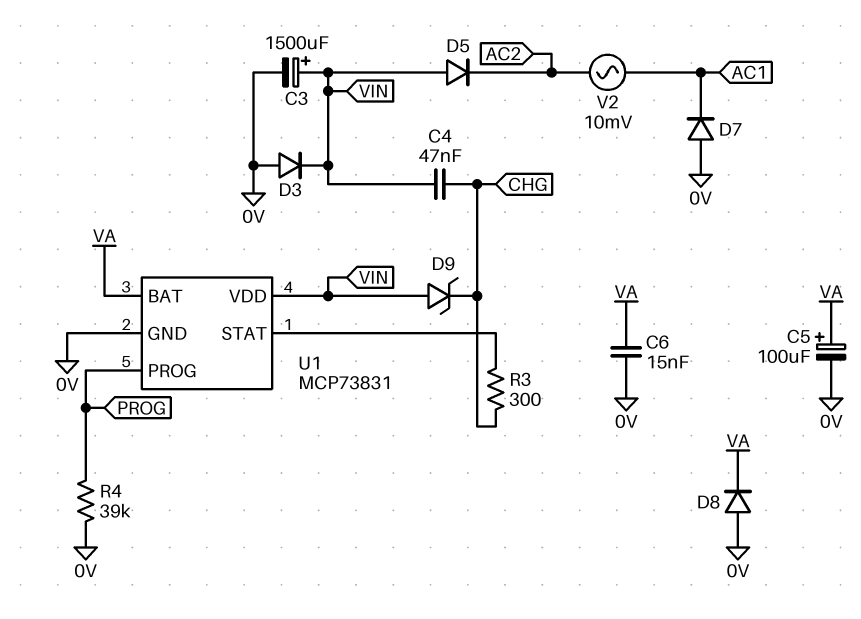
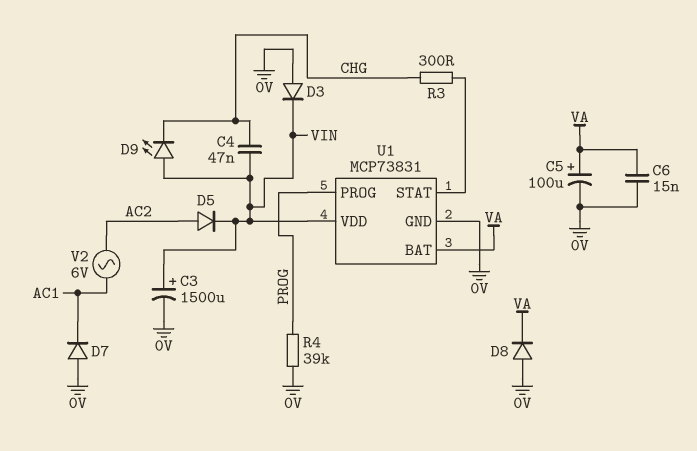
D5: diode (A VIN, K AC2) -> diode (A AC2, K VIN)
D9: zener (A VIN, K CHG) -> LED (A VIN, K CHG)
V2: AC 10mV (AC1, AC2) -> AC 6V (AC1, AC2)

